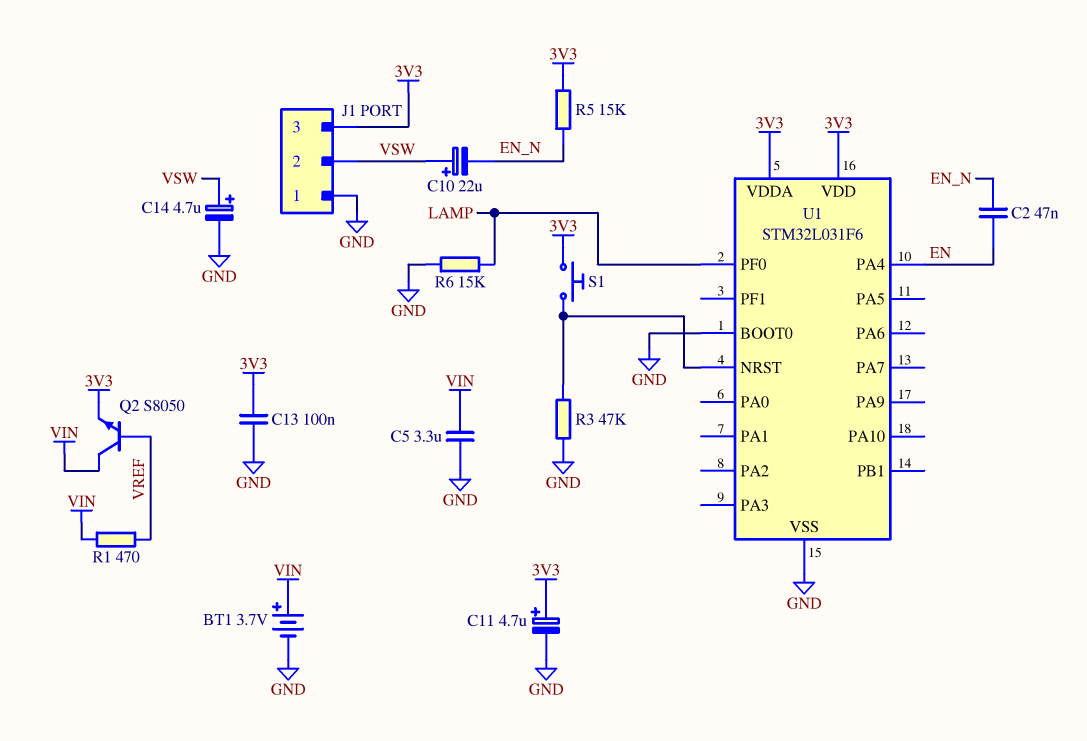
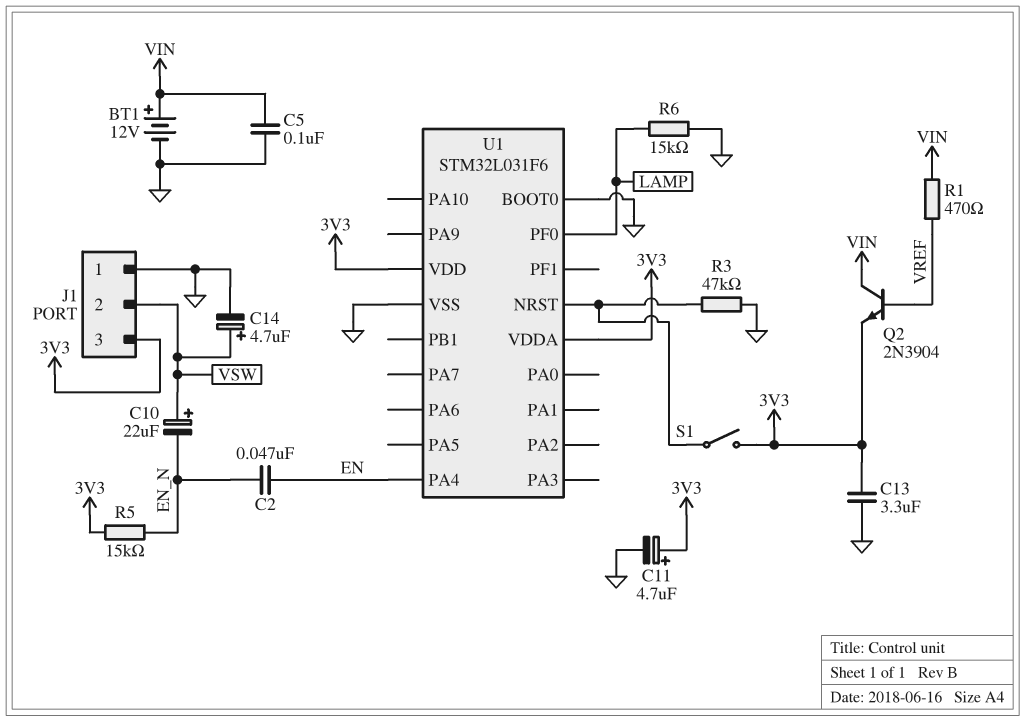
BT1: 3.7V (plus VIN, minus GND) -> 12V (plus VIN, minus GND)
C5: 3.3uF (GND, VIN) -> 100nF (GND, VIN)
C13: 100nF (3V3, GND) -> 3.3uF (3V3, GND)
Q2: NPN S8050 (B VREF, C VIN, E 3V3) -> NPN 2N3904 (B VREF, C VIN, E 3V3)
S1: button (3V3, U1/NRST) -> switch (3V3, U1/NRST)

